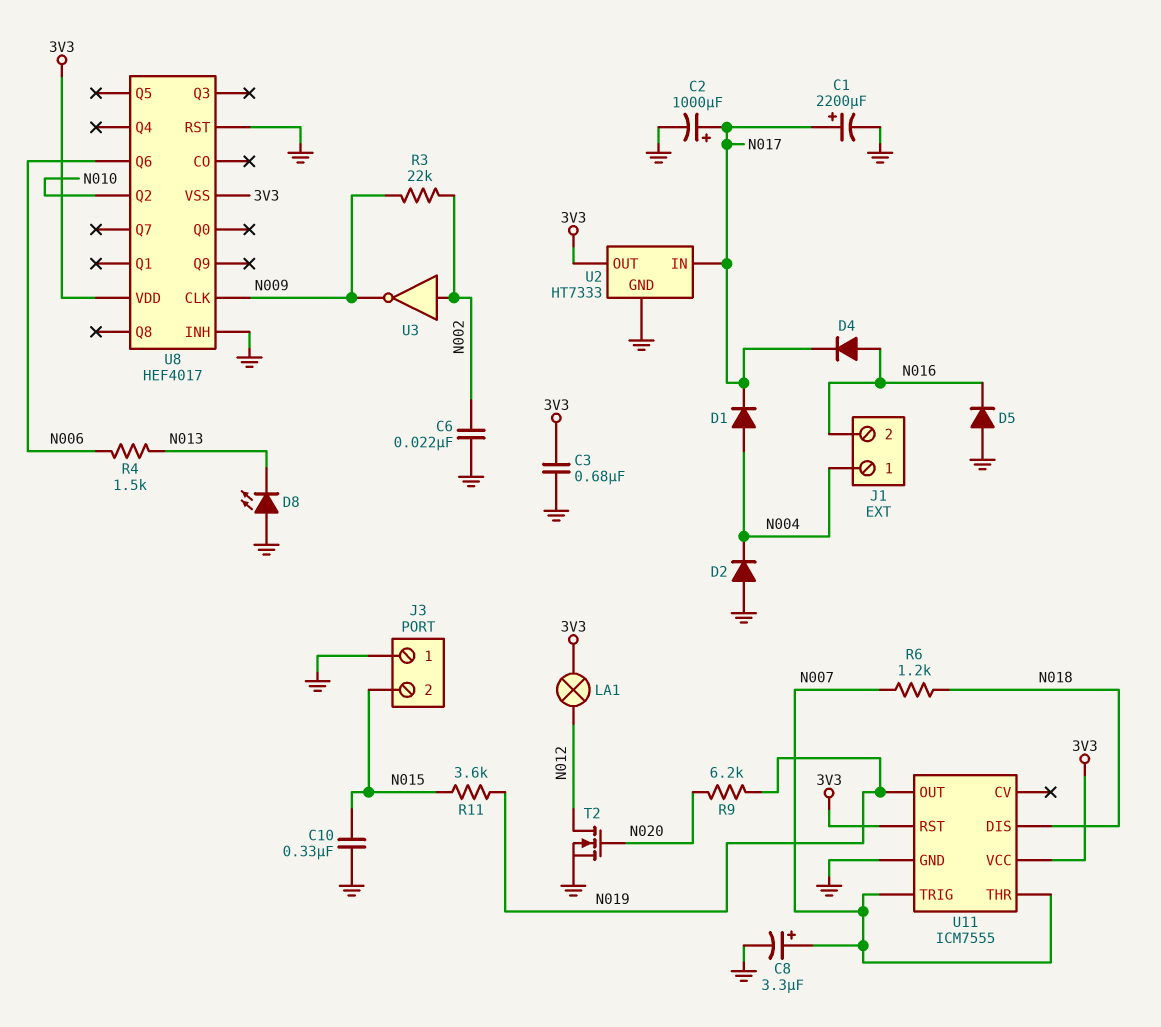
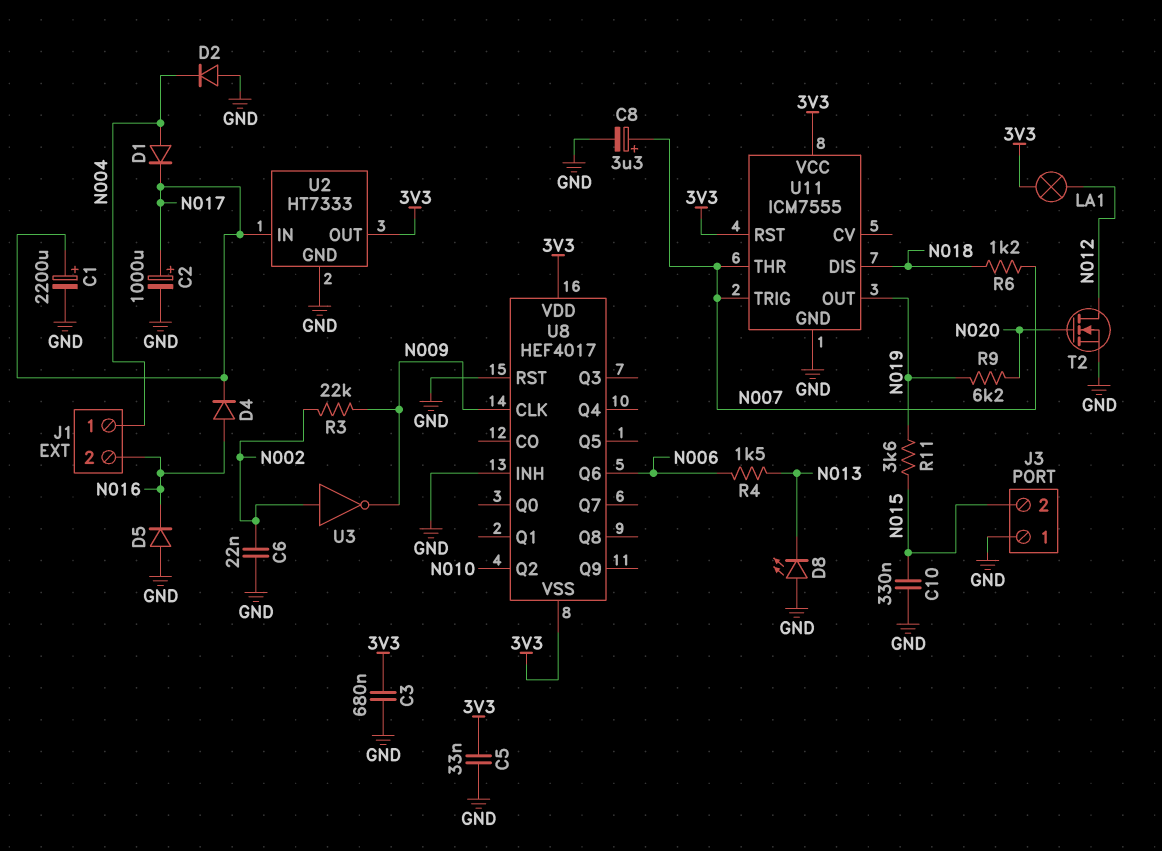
C5: none -> 33nF (3V3, GND)

